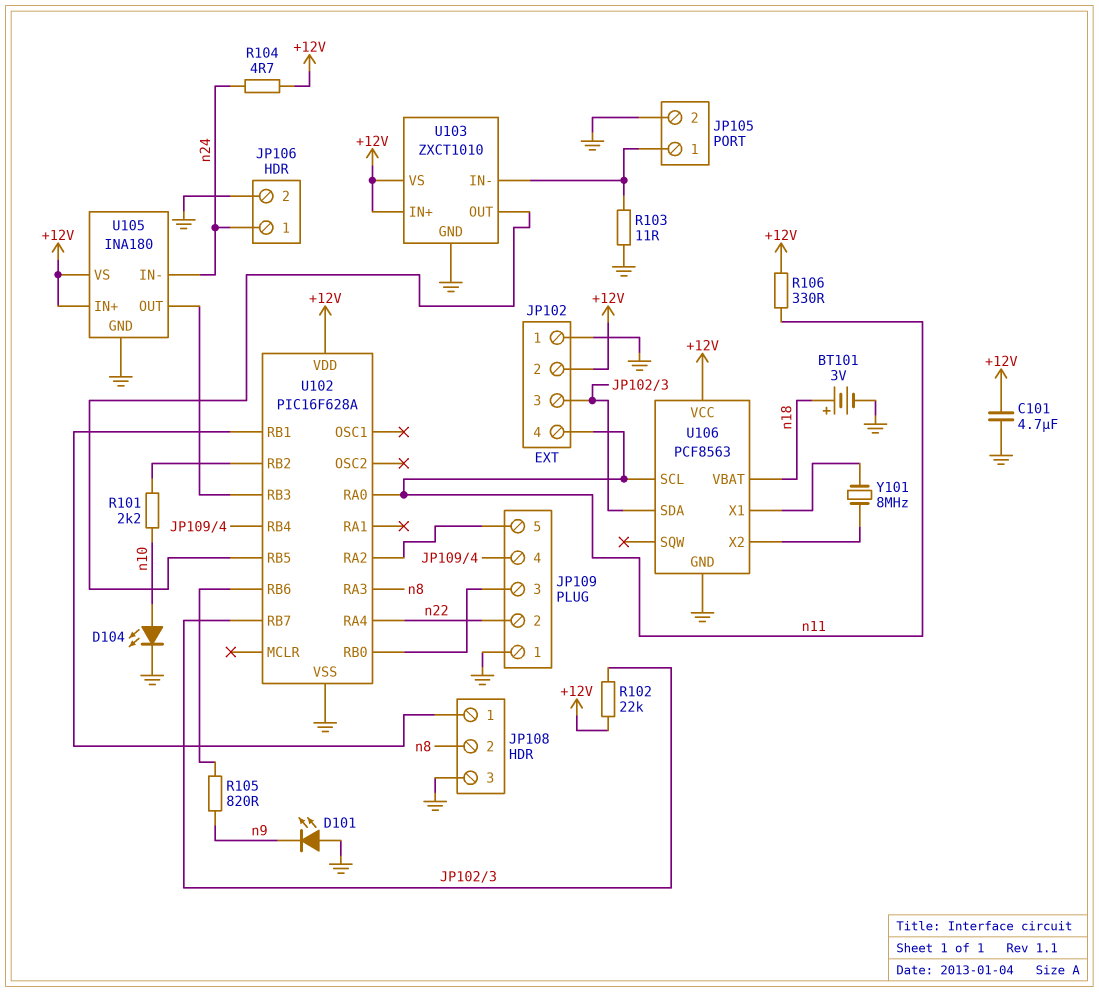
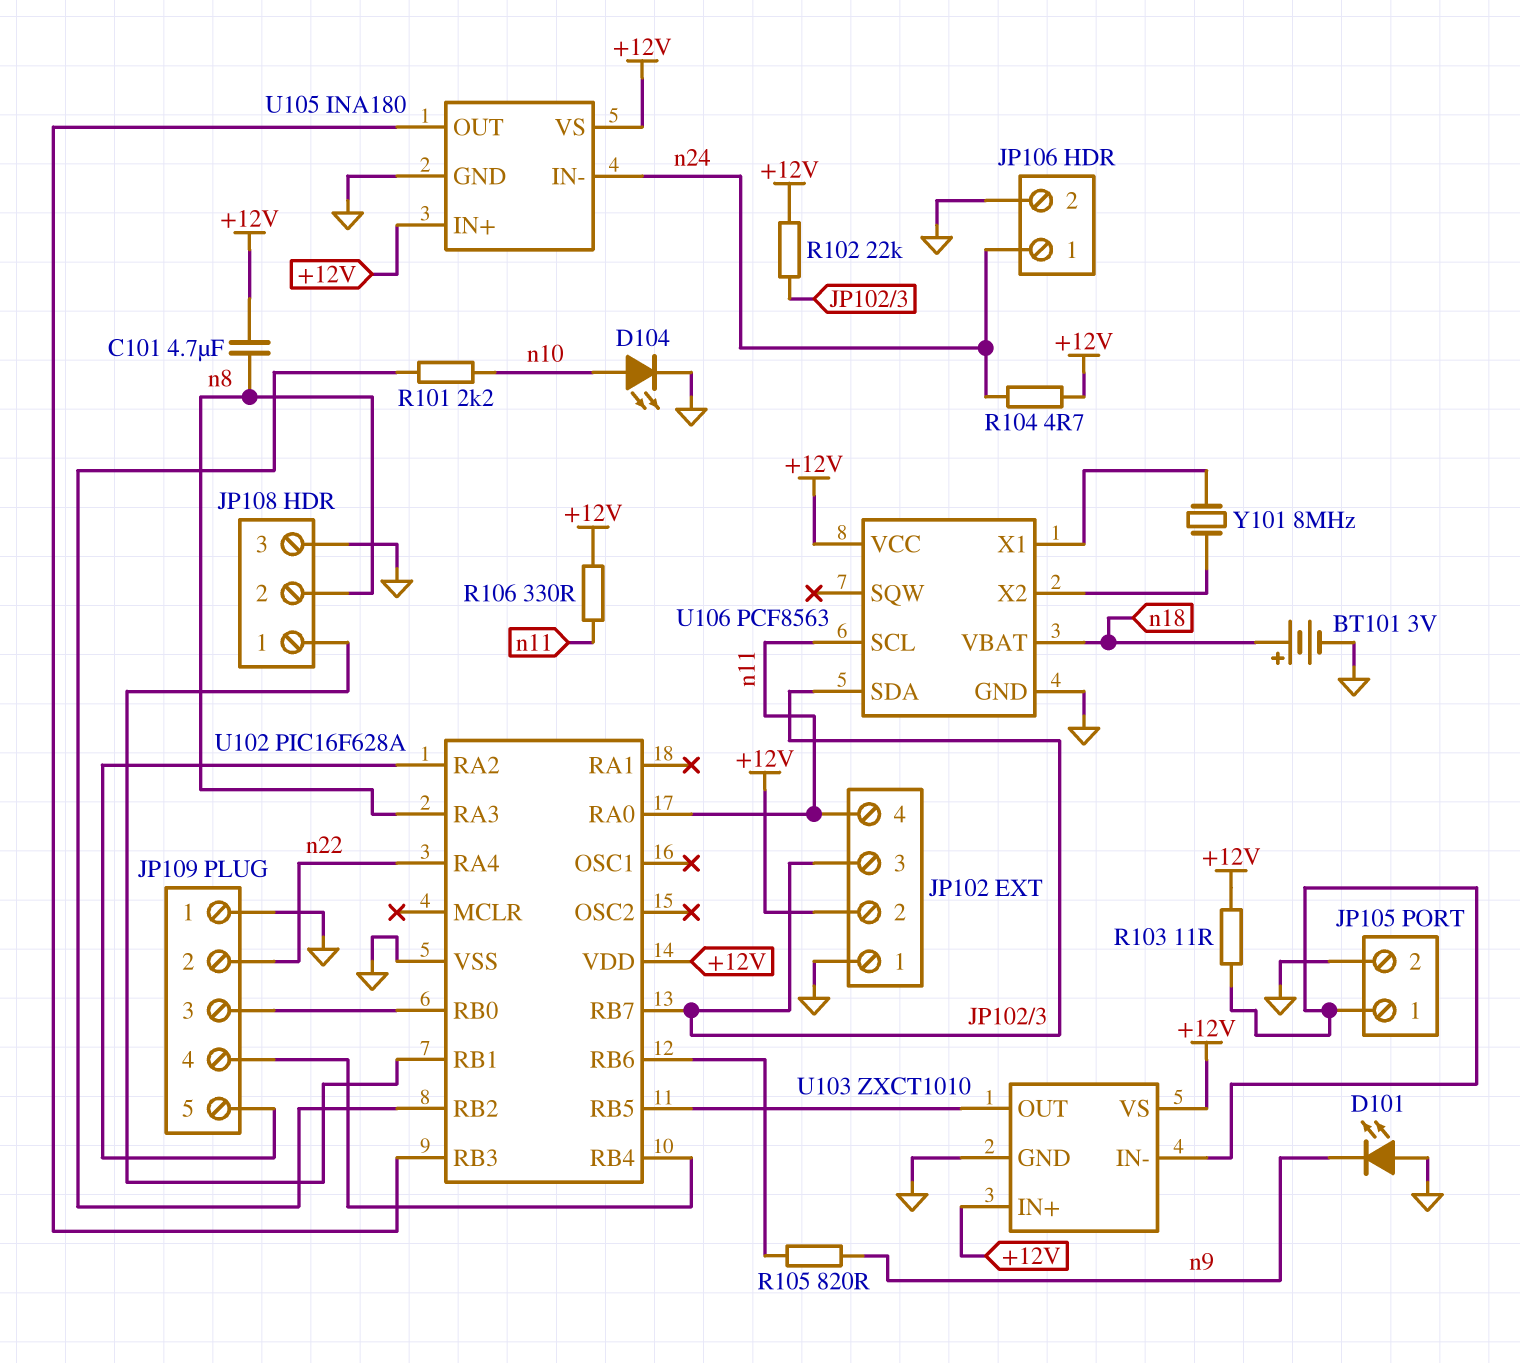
C101: 4.7uF (+12V, GND) -> 4.7uF (+12V, n8)
R103: 11 (GND, JP105/1) -> 11 (+12V, JP105/1)

